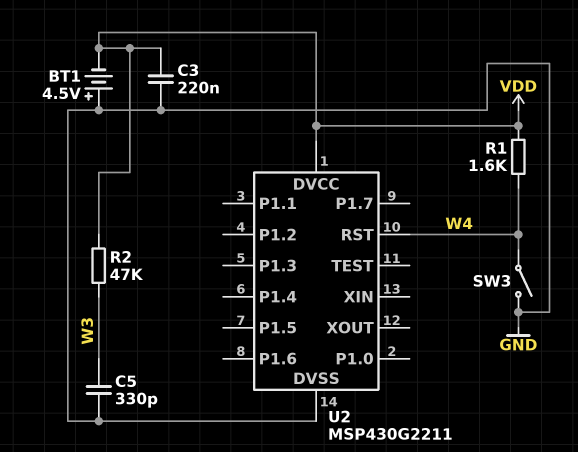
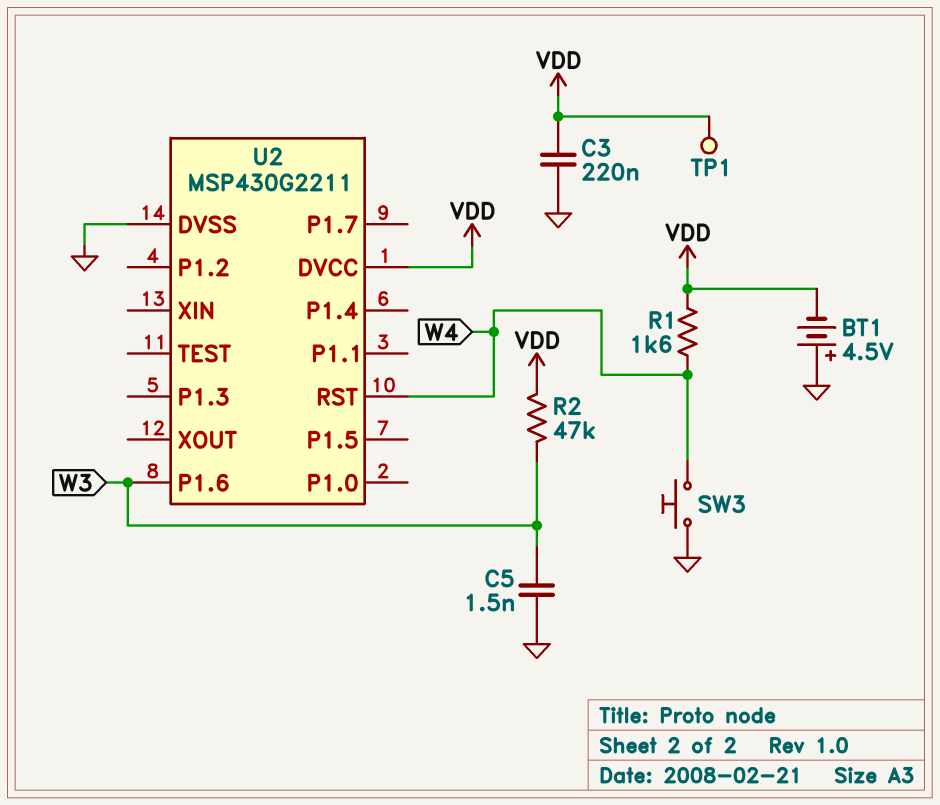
C5: 330pF (GND, W3) -> 1.5nF (GND, W3)
SW3: switch (GND, W4) -> button (GND, W4)
TP1: none -> test point (VDD)
U2 pin P1.6: none -> W3

